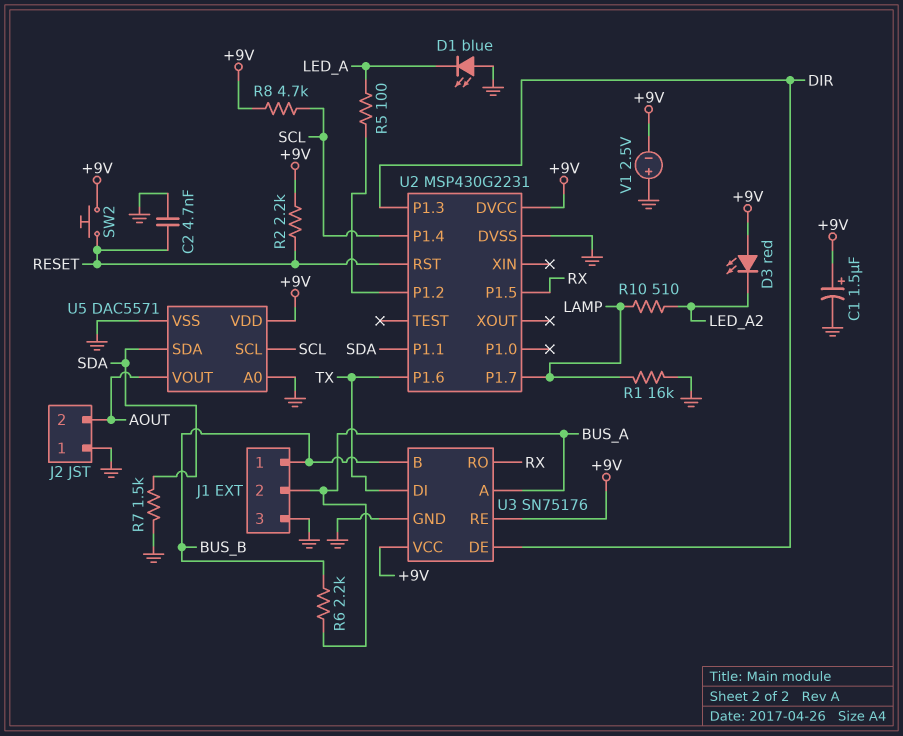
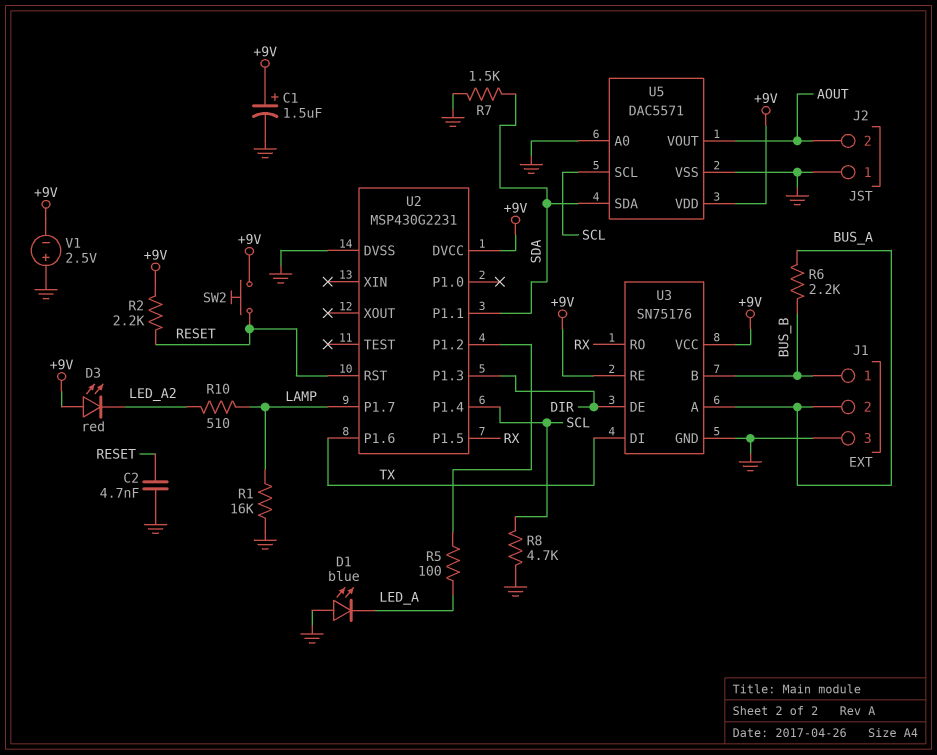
R8: 4.7k (+9V, SCL) -> 4.7k (GND, SCL)

